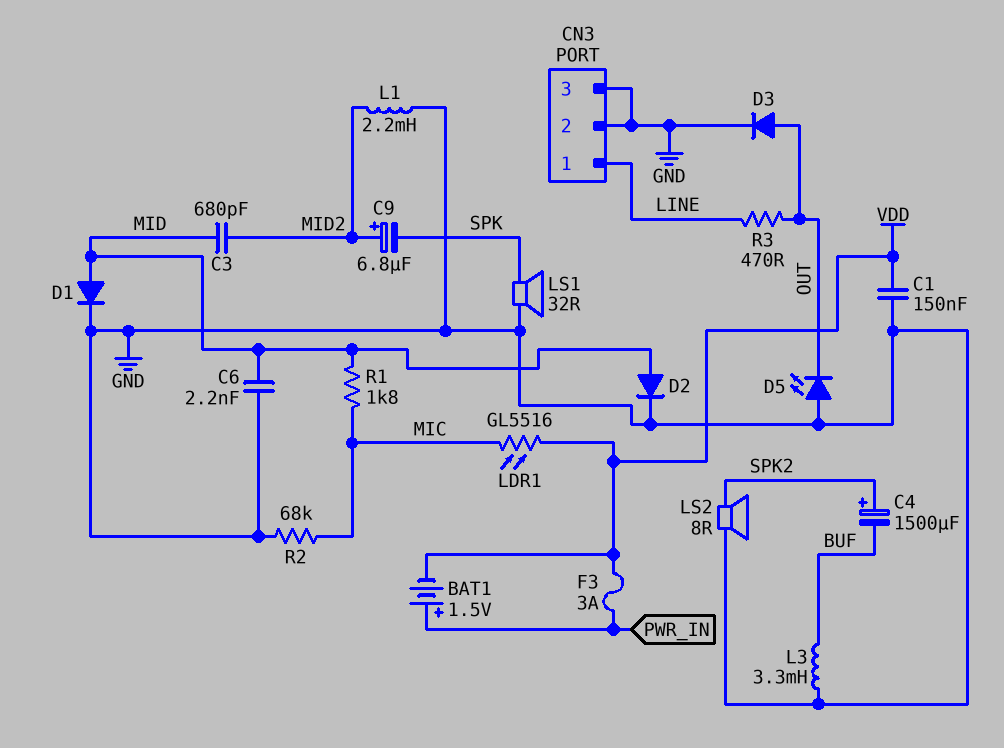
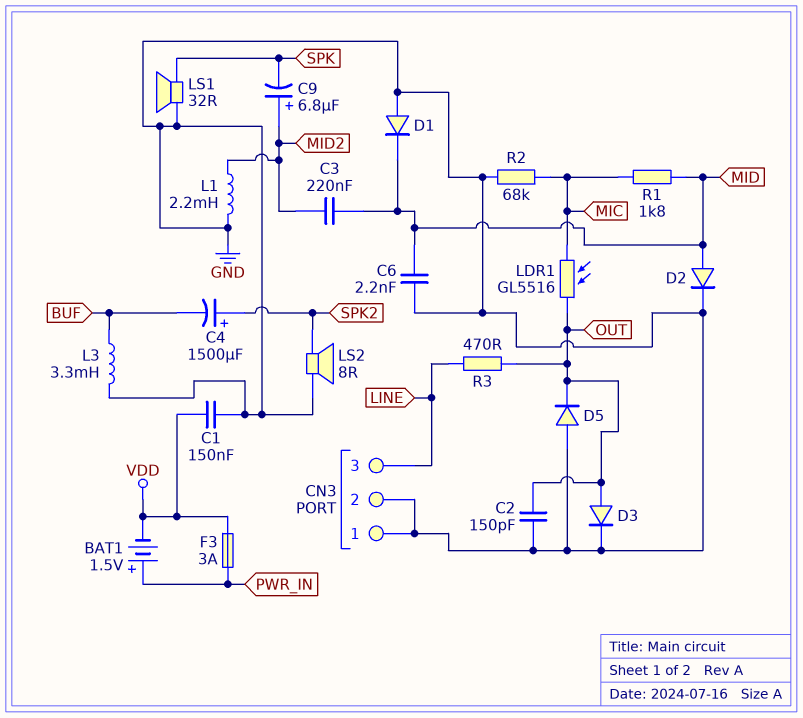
C2: none -> 150pF (GND, OUT)
C3: 680pF (MID, MID2) -> 220nF (MID, MID2)
CN3 pin 1: LINE -> GND
CN3 pin 3: GND -> LINE
D1: diode (A MID, K GND) -> diode (A GND, K MID)
D5: LED (A GND, K OUT) -> diode (A GND, K OUT)
LDR1: GL5516 (MIC, VDD) -> GL5516 (MIC, OUT)

